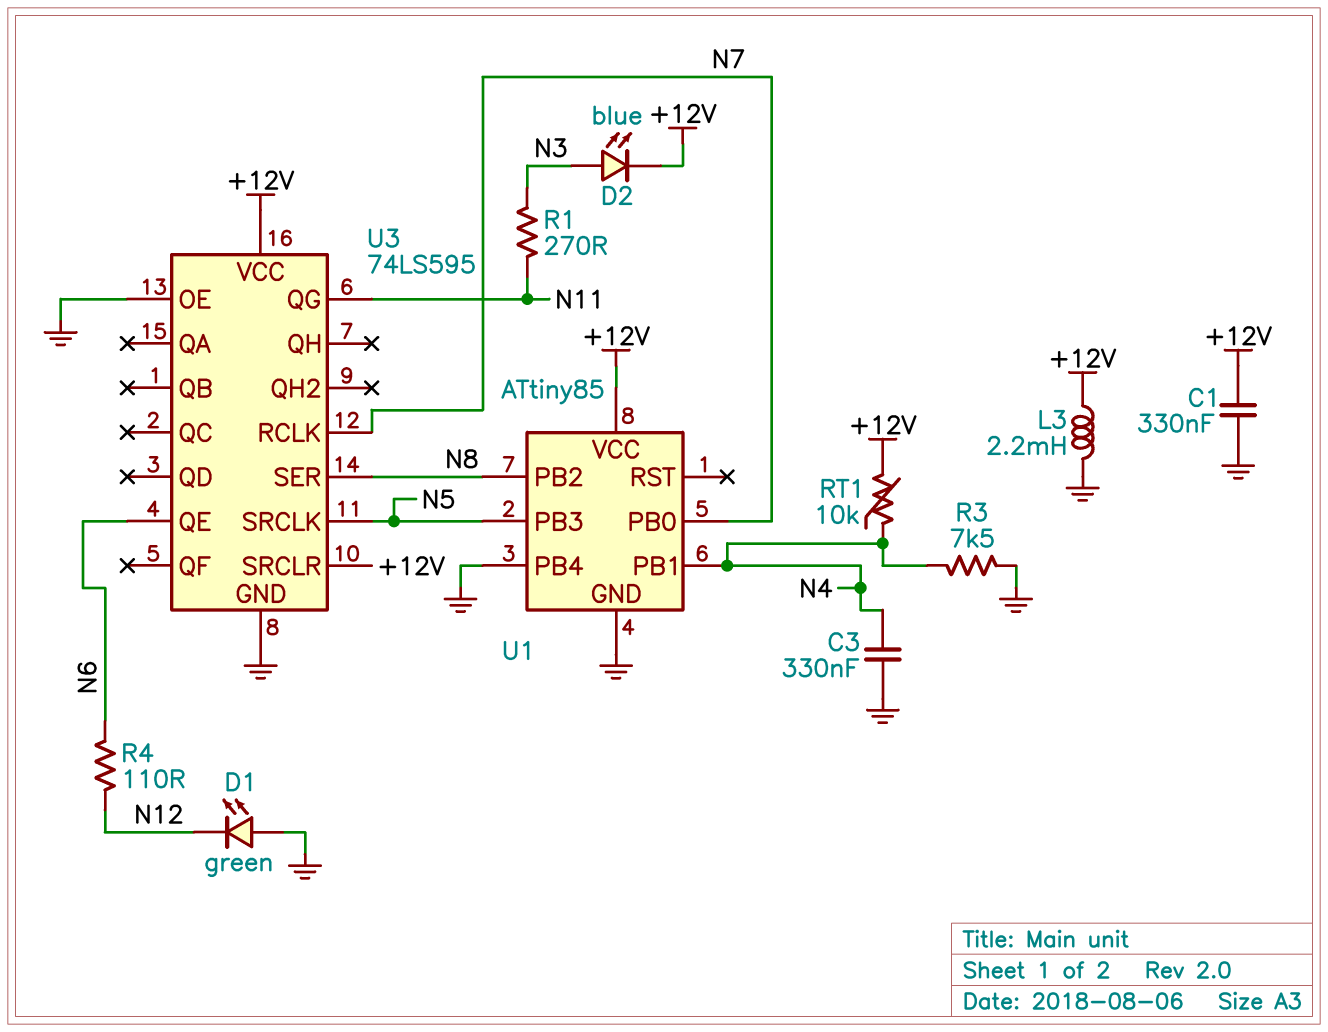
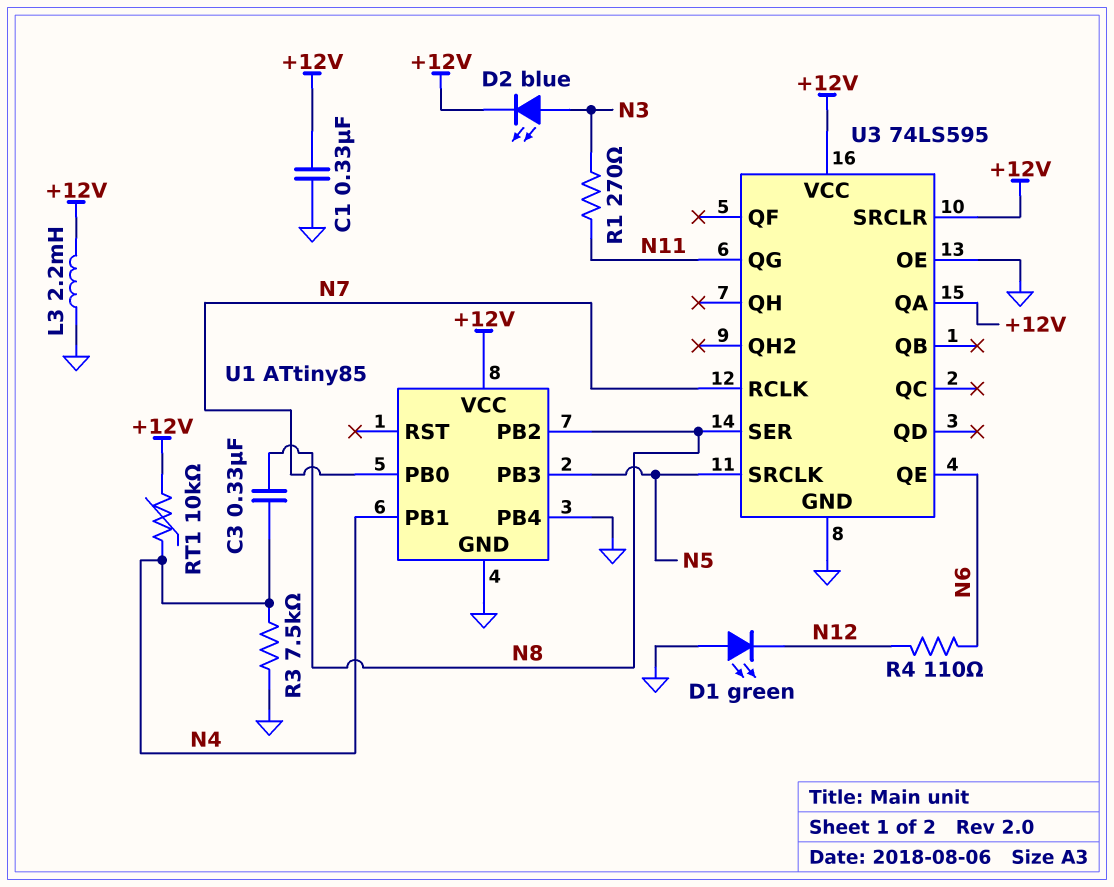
C3: 330nF (GND, N4) -> 330nF (N4, N8)
U3 pin QA: none -> +12V

